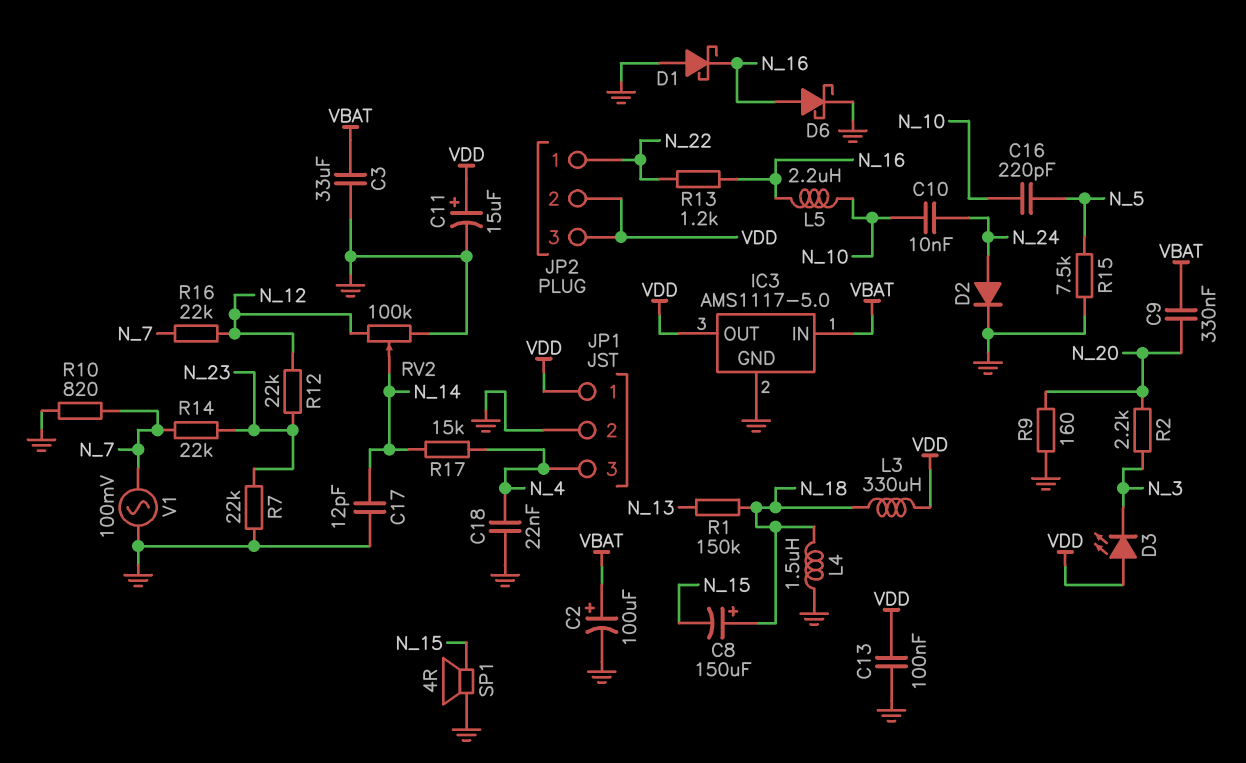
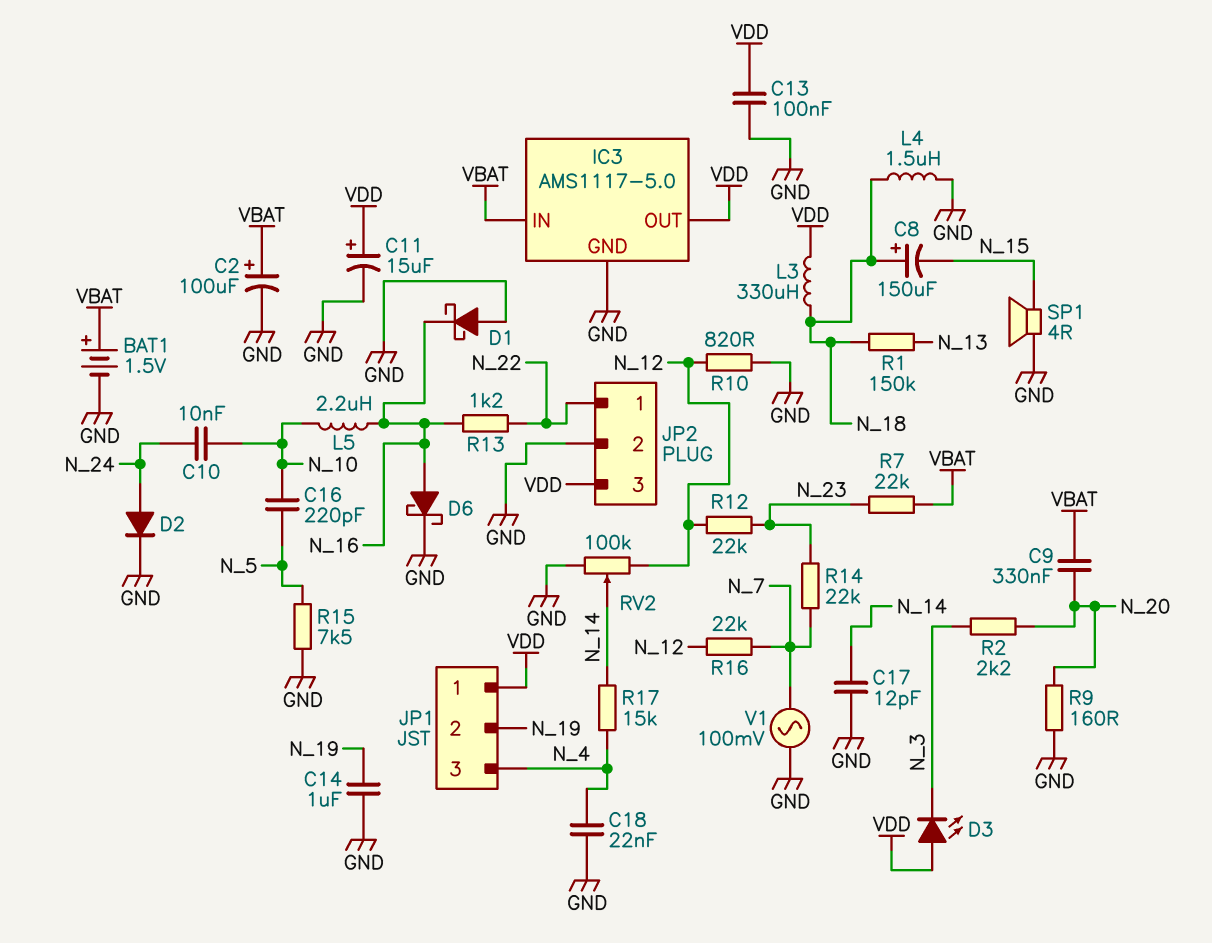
BAT1: none -> 1.5V (plus VBAT, minus GND)
C3: 33uF (GND, VBAT) -> none
C14: none -> 1uF (GND, N_19)
JP1 pin 2: GND -> N_19
JP2 pin 2: VDD -> GND
R7: 22k (GND, N_23) -> 22k (N_23, VBAT)
R10: 820 (GND, N_7) -> 820 (GND, N_12)

